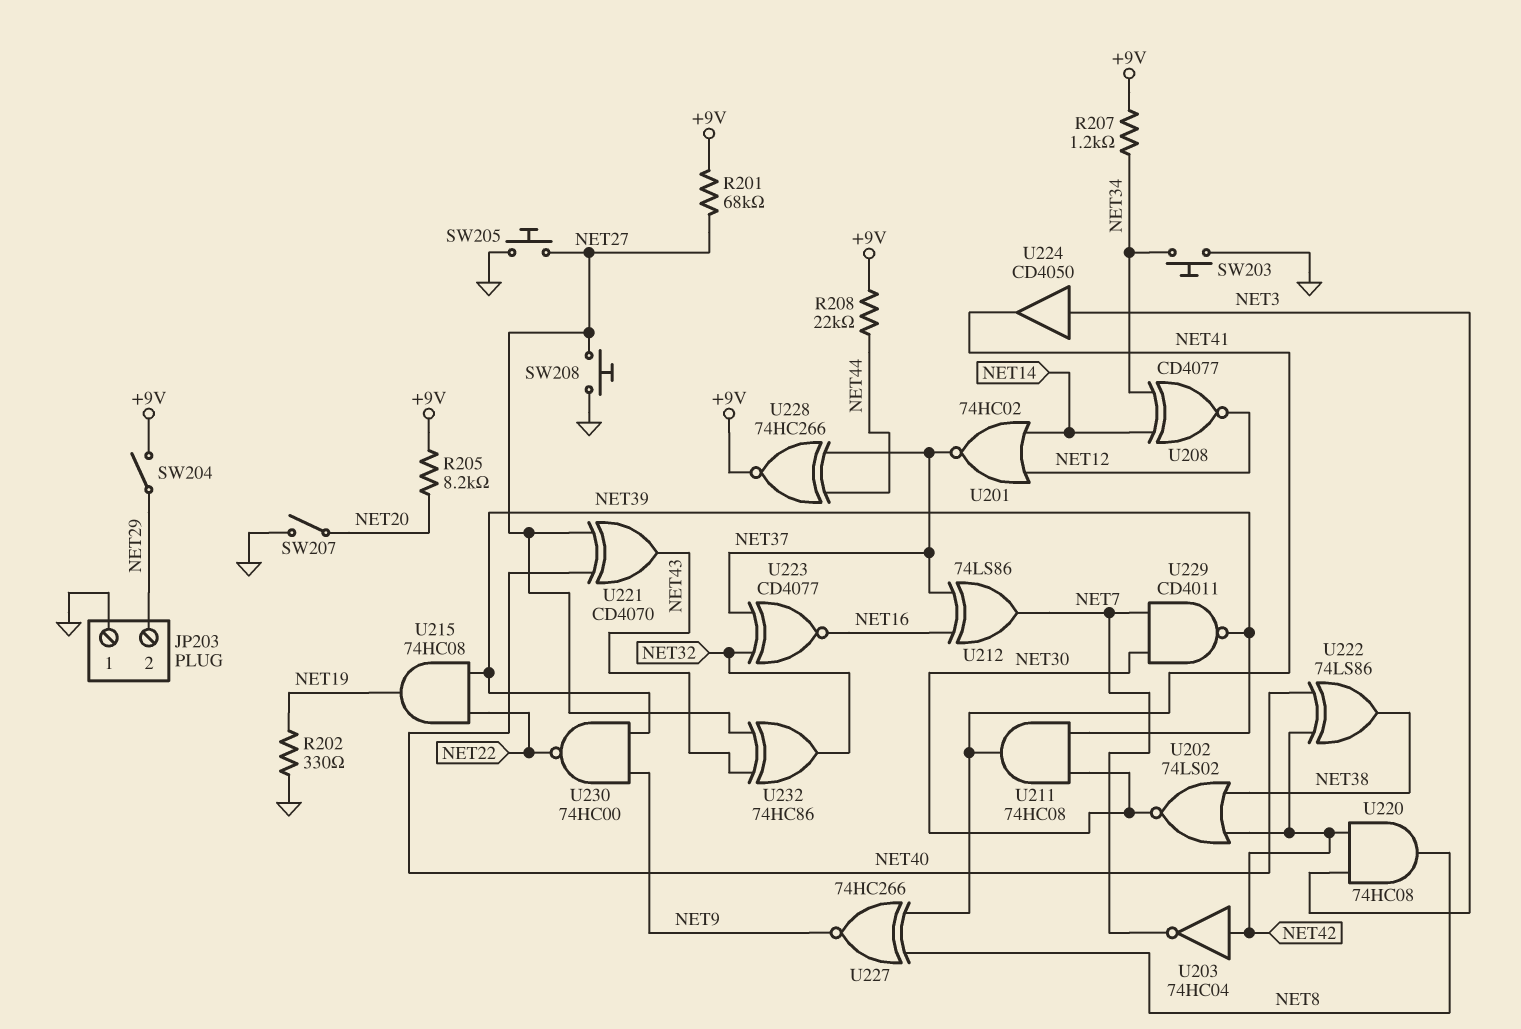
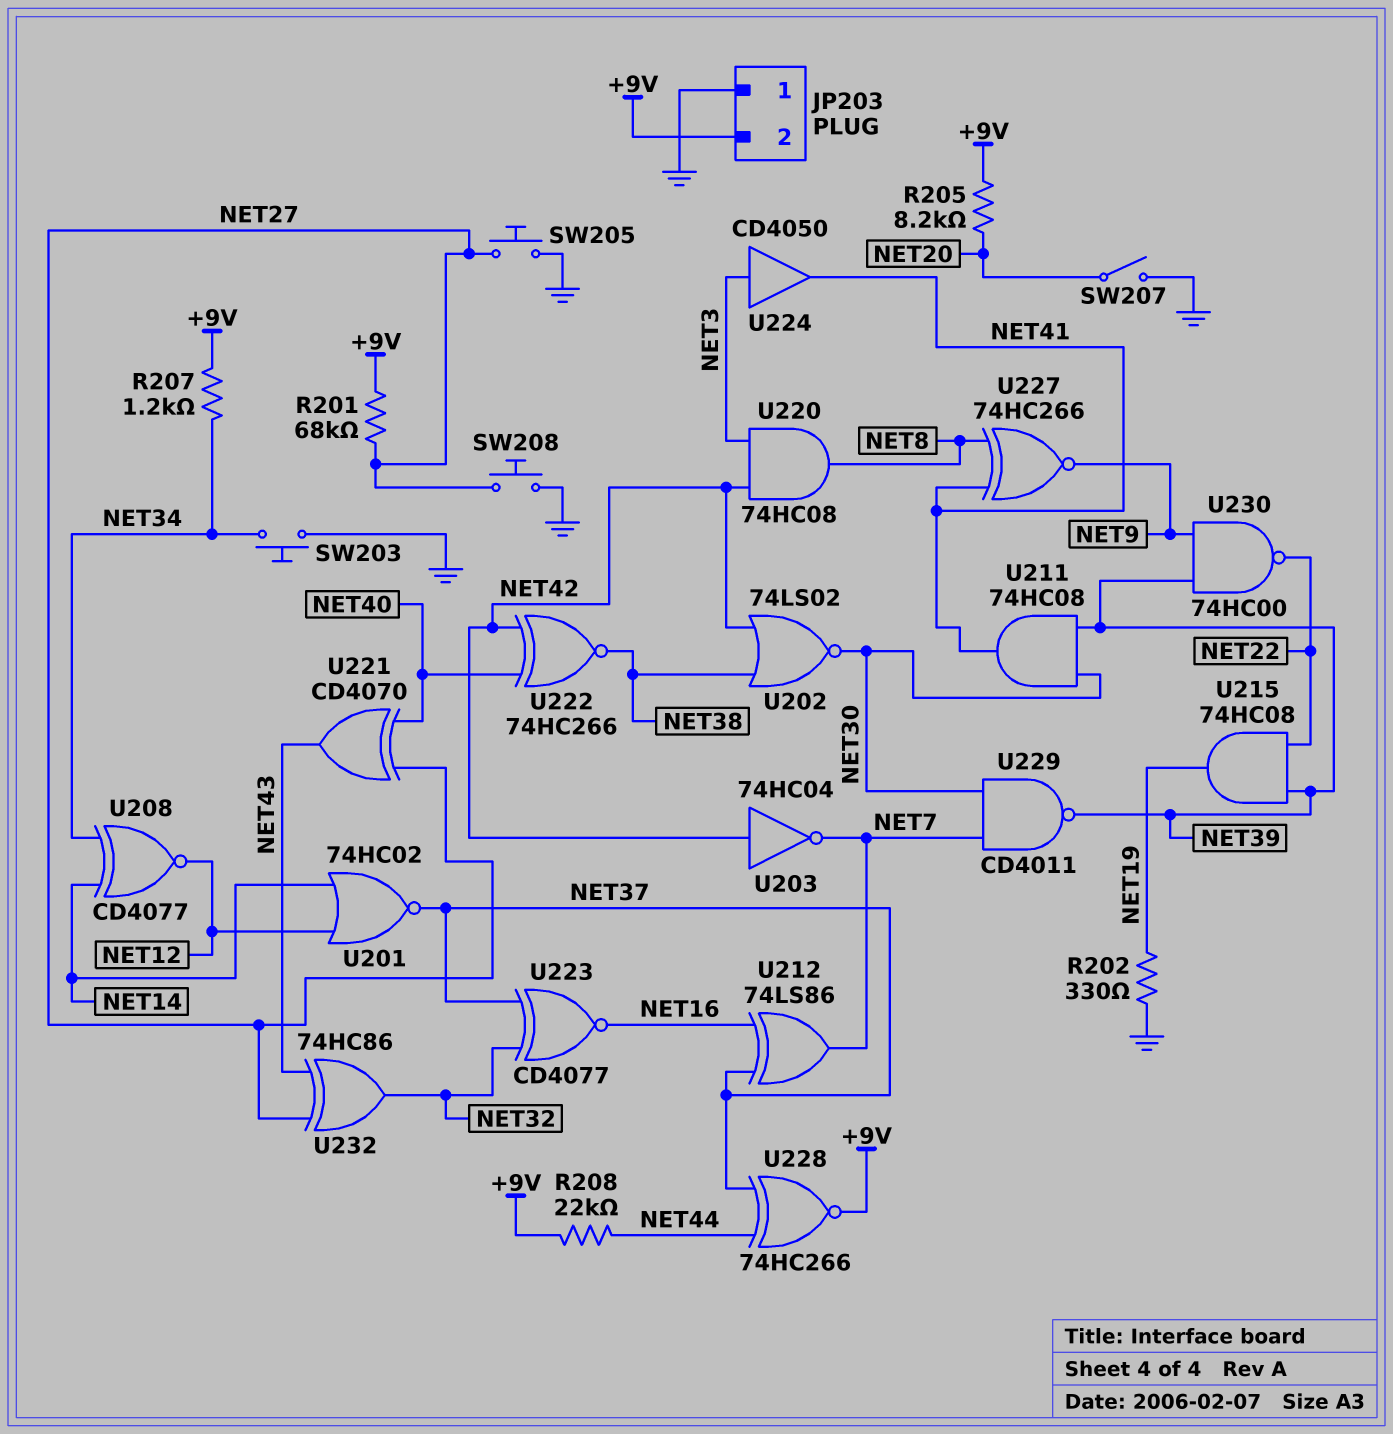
JP203 pin 2: NET29 -> +9V
SW204: switch (+9V, NET29) -> none
U222: XOR 74LS86 (in NET40, in NET42, out NET38) -> XNOR 74HC266 (in NET40, in NET42, out NET38)

